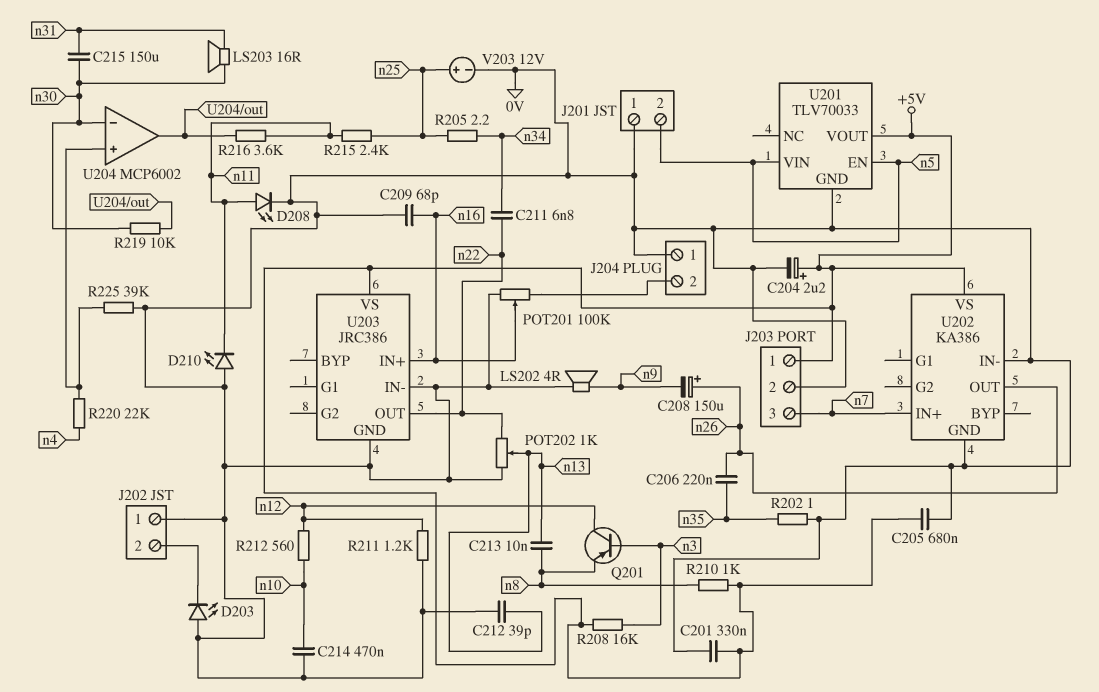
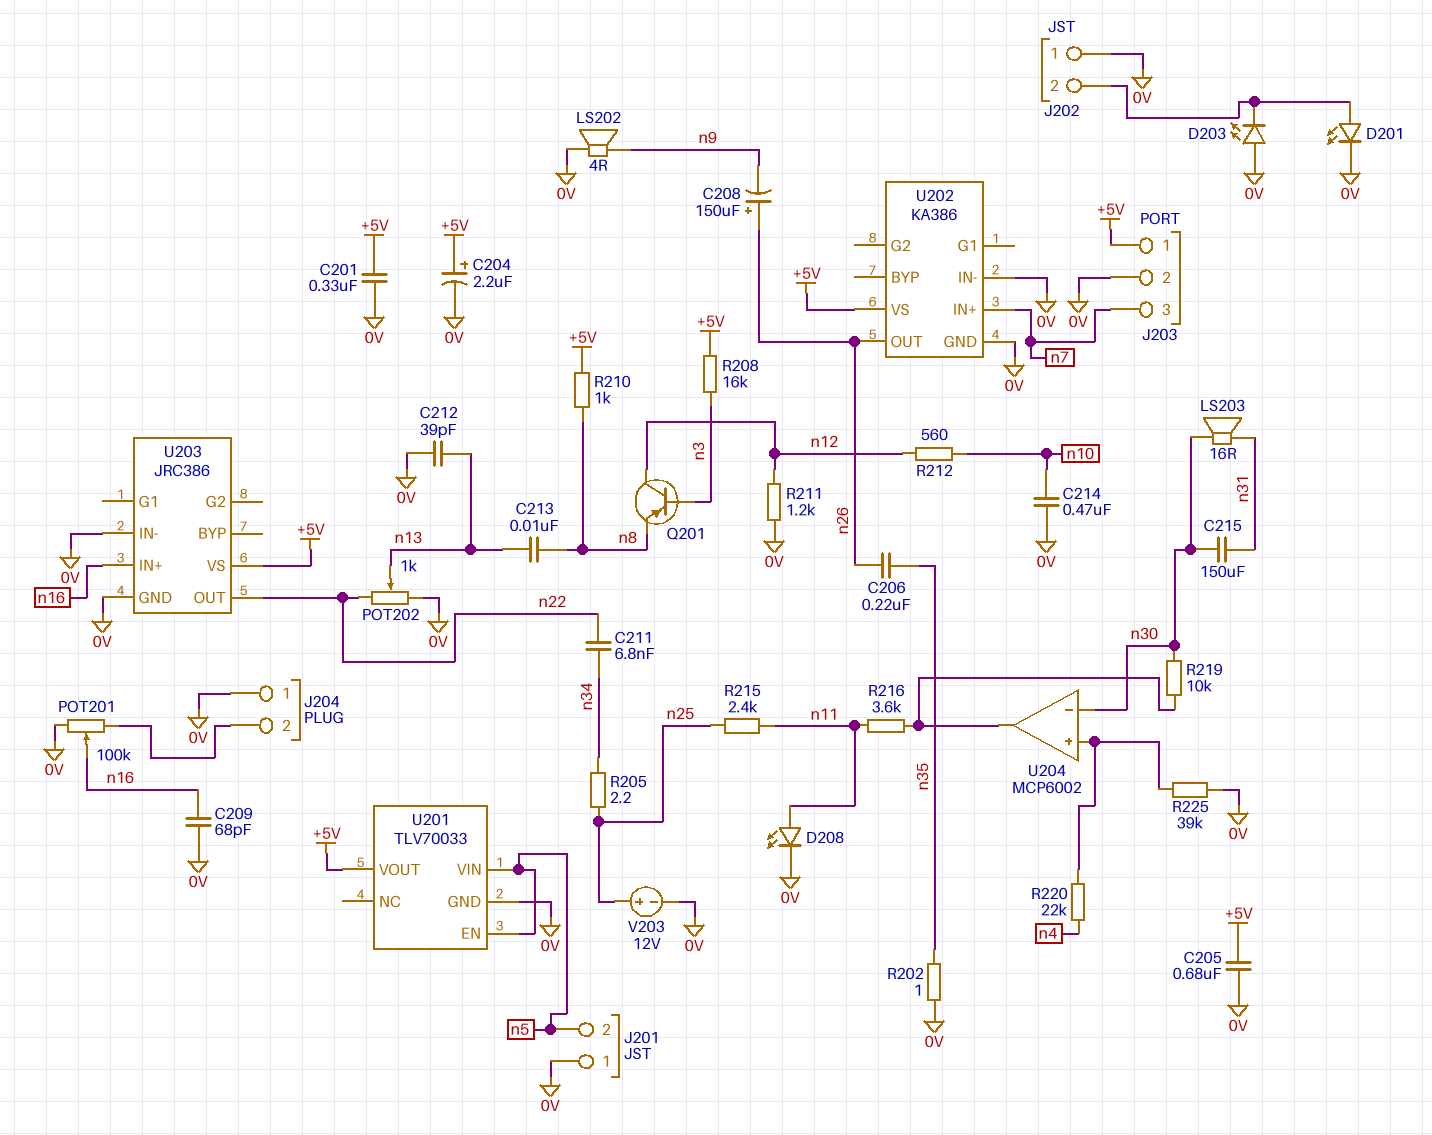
D201: none -> LED (A J202/2, K 0V)
D210: LED (A 0V, K n11) -> none

